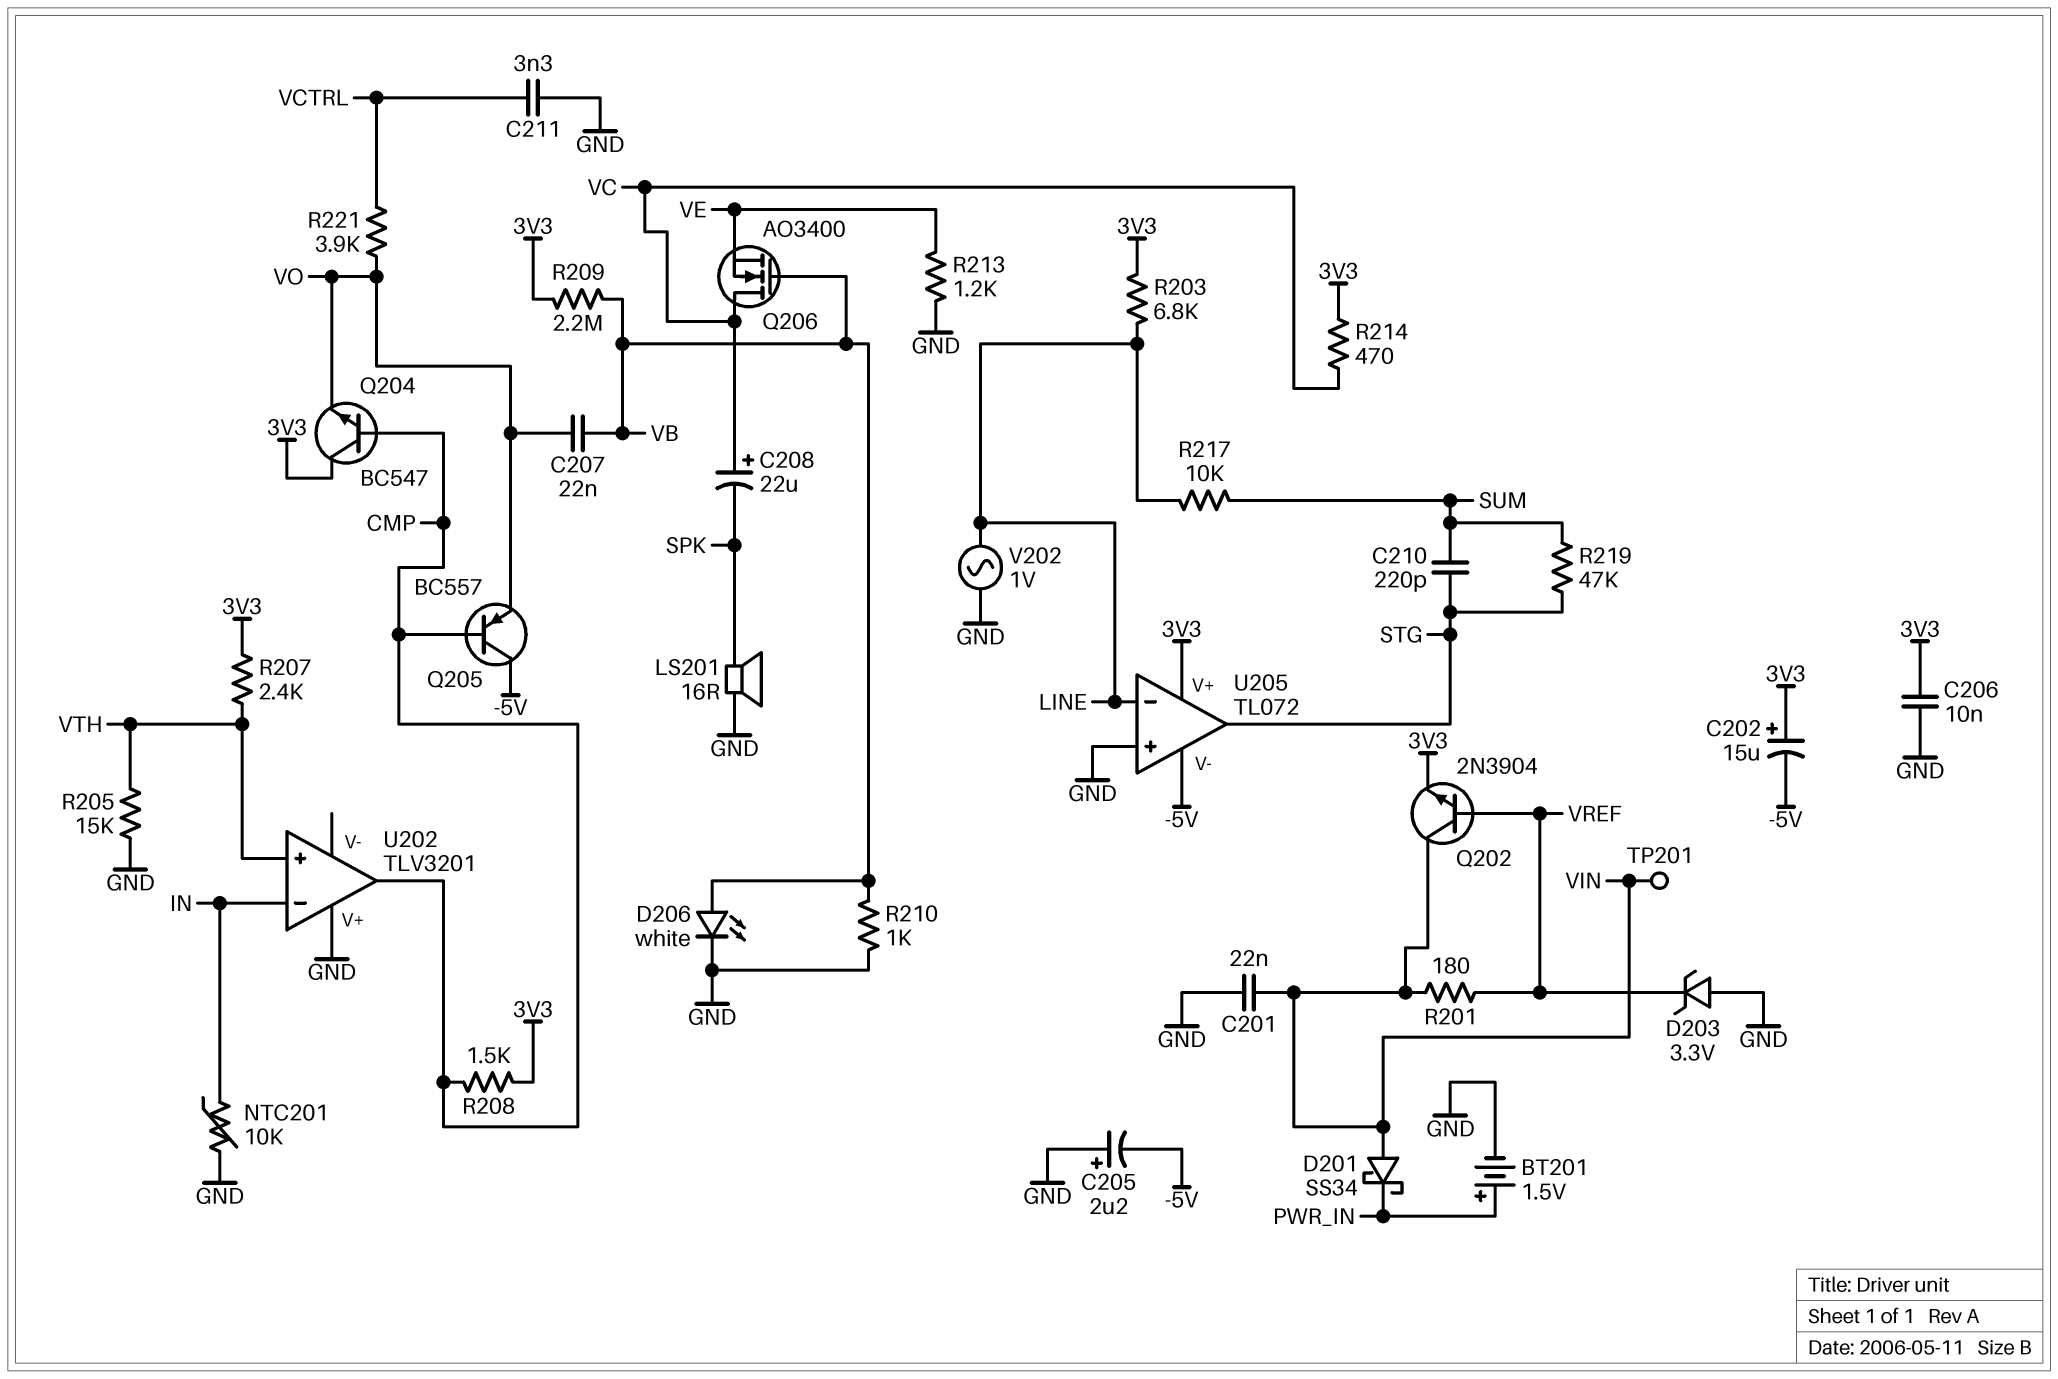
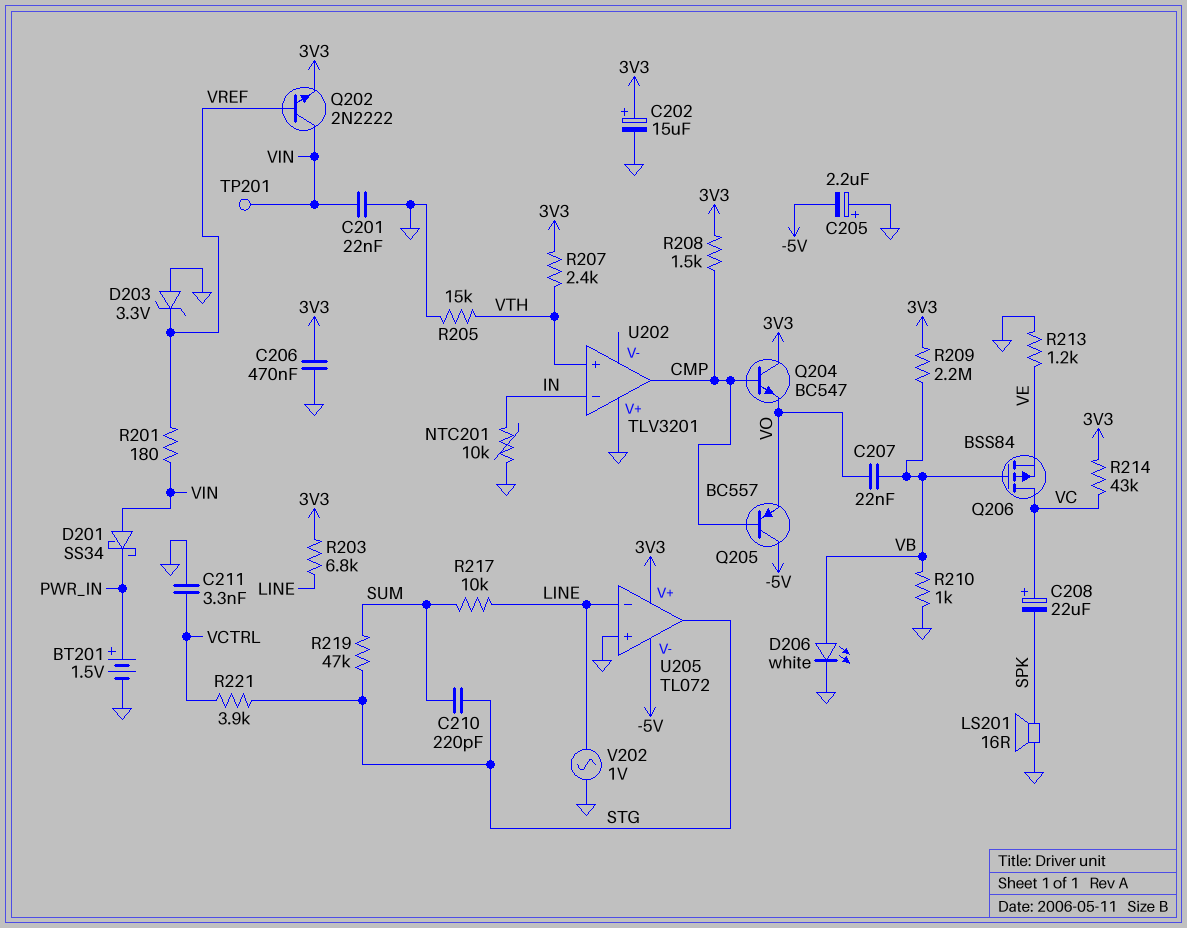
C202: 15uF (plus 3V3, minus -5V) -> 15uF (plus 3V3, minus GND)
C206: 10nF (3V3, GND) -> 470nF (3V3, GND)
Q202: NPN 2N3904 (B VREF, C VIN, E 3V3) -> NPN 2N2222 (B VREF, C VIN, E 3V3)
Q206: NMOS AO3400 (G VB, D VC, S VE) -> PMOS BSS84 (G VB, D VC, S VE)
R214: 470 (3V3, VC) -> 43k (3V3, VC)
R221: 3.9k (VCTRL, VO) -> 3.9k (STG, VCTRL)

